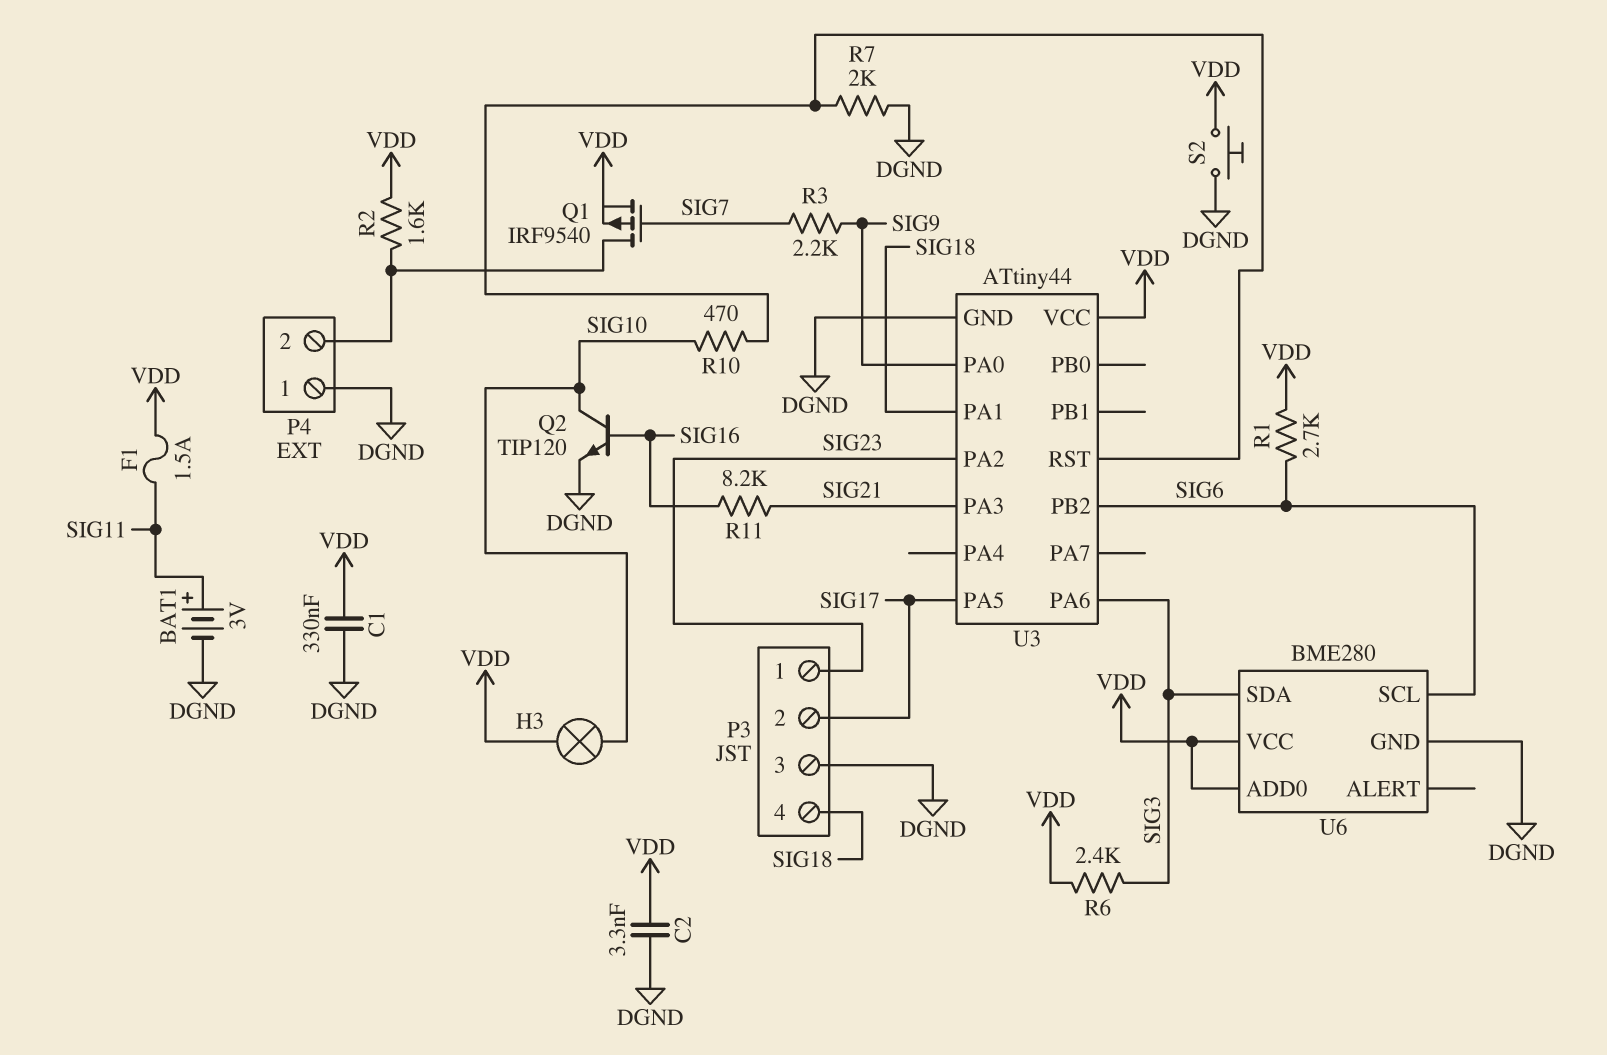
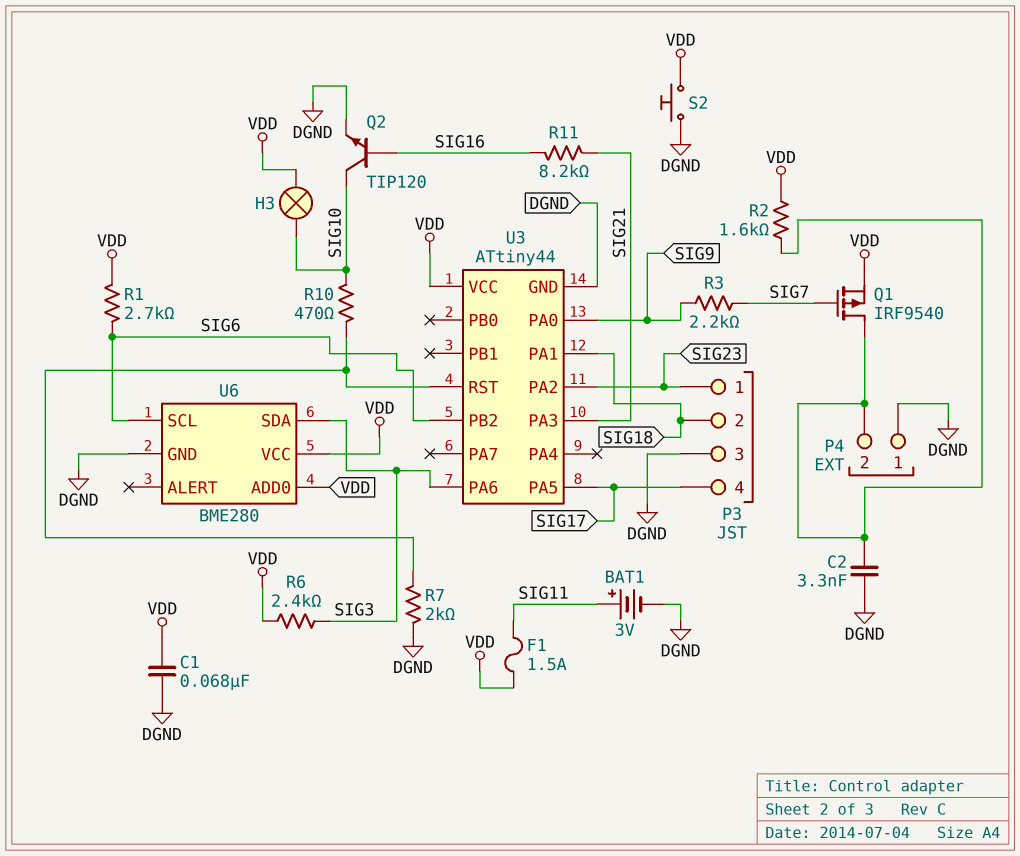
C1: 330nF (DGND, VDD) -> 68nF (DGND, VDD)
C2: 3.3nF (DGND, VDD) -> 3.3nF (DGND, P4/2)
P3 pin 2: SIG17 -> SIG18
P3 pin 4: SIG18 -> SIG17

